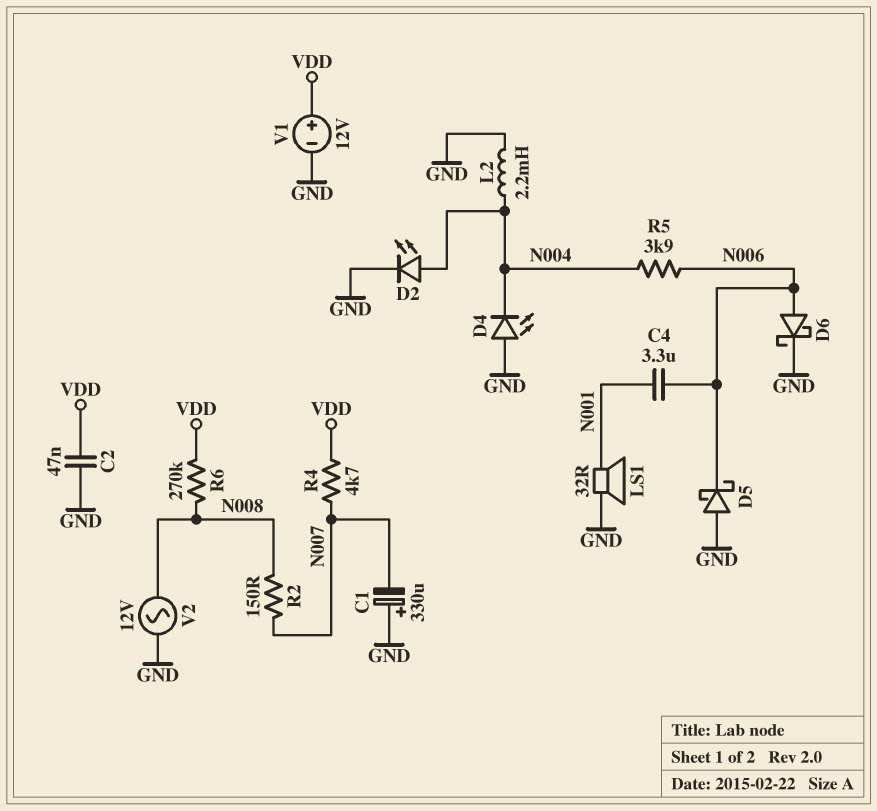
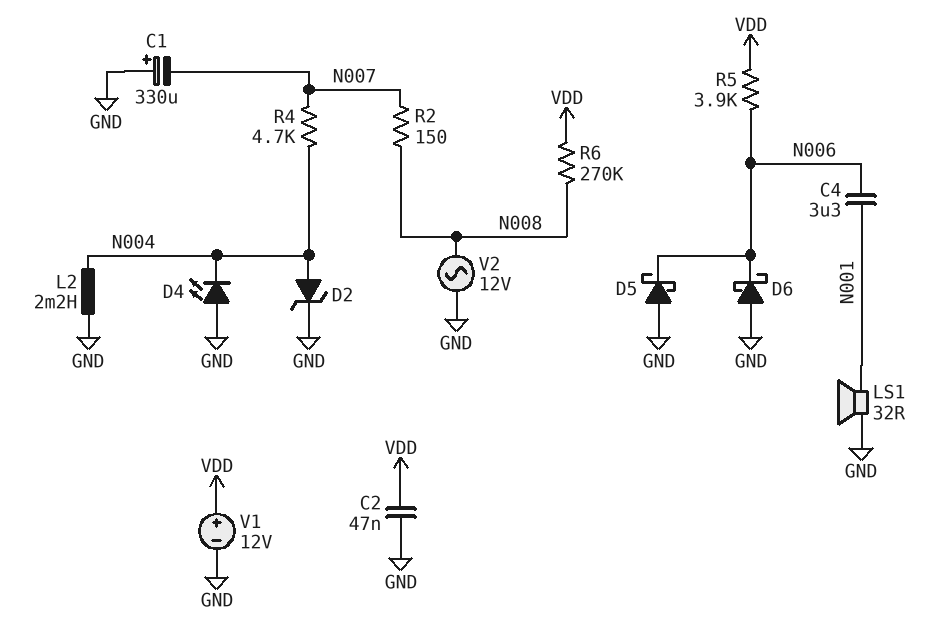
D2: LED (A N004, K GND) -> zener (A N004, K GND)
D6: schottky (A N006, K GND) -> schottky (A GND, K N006)
R4: 4.7k (N007, VDD) -> 4.7k (N004, N007)
R5: 3.9k (N004, N006) -> 3.9k (N006, VDD)

